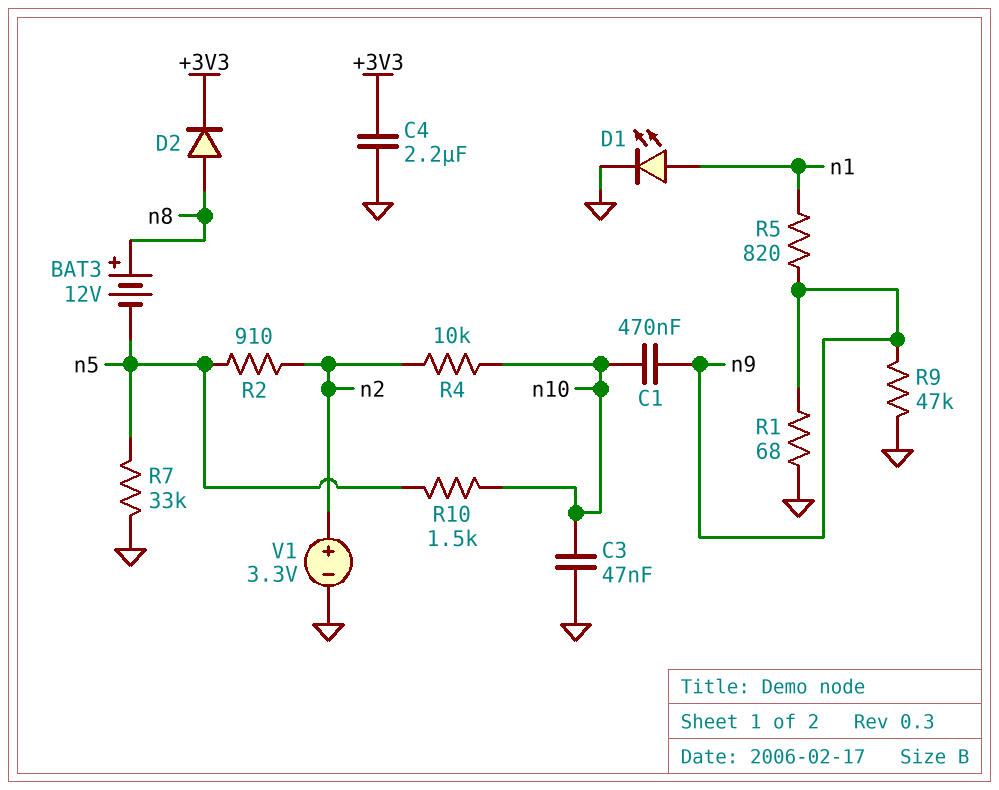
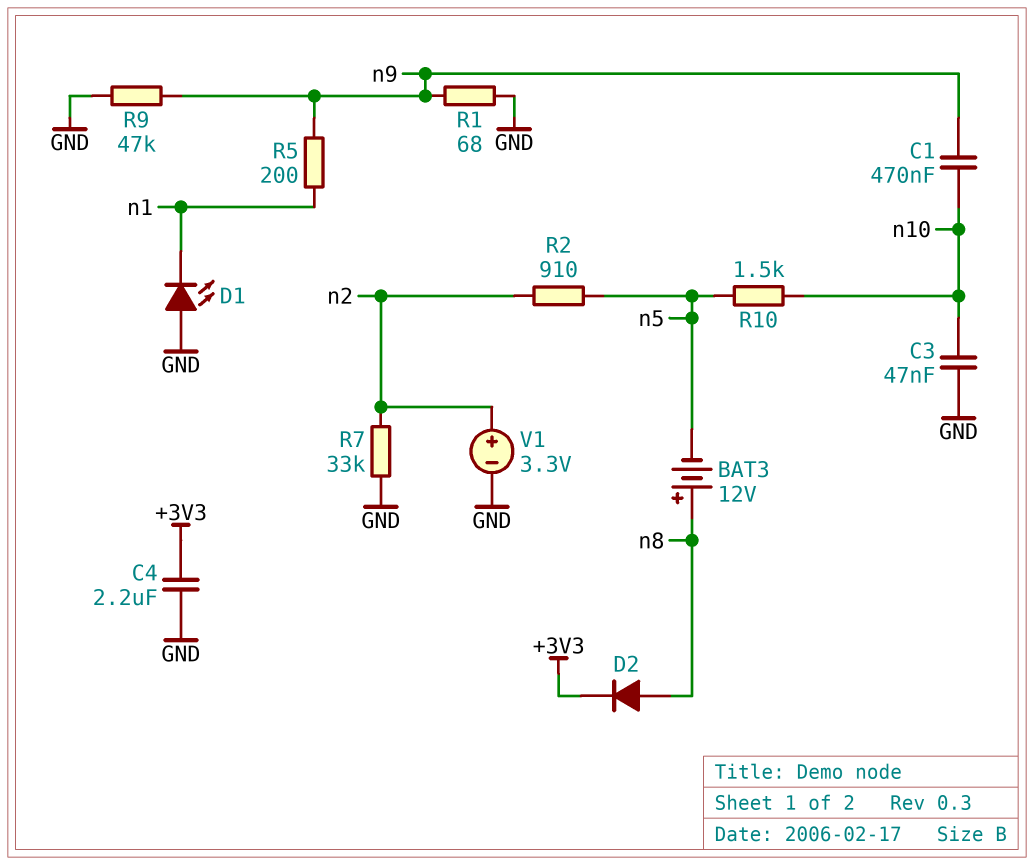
D1: LED (A n1, K GND) -> LED (A GND, K n1)
R4: 10k (n2, n10) -> none
R5: 820 (n1, n9) -> 200 (n1, n9)
R7: 33k (GND, n5) -> 33k (GND, n2)

